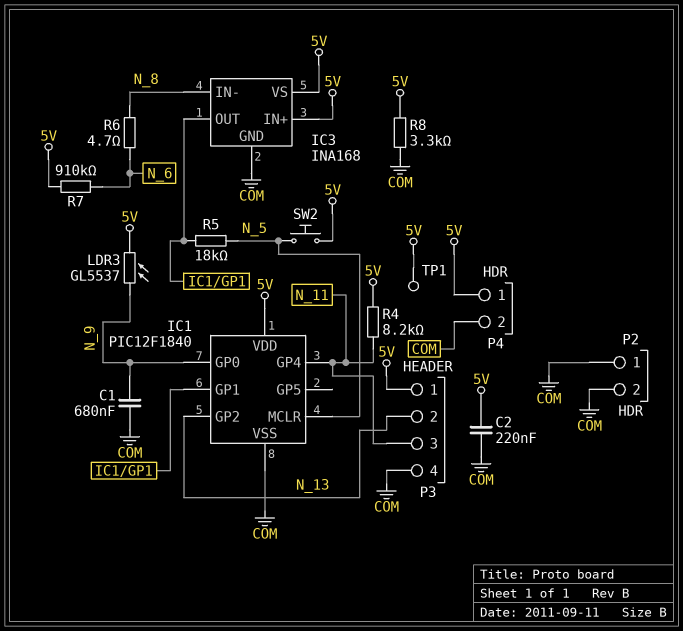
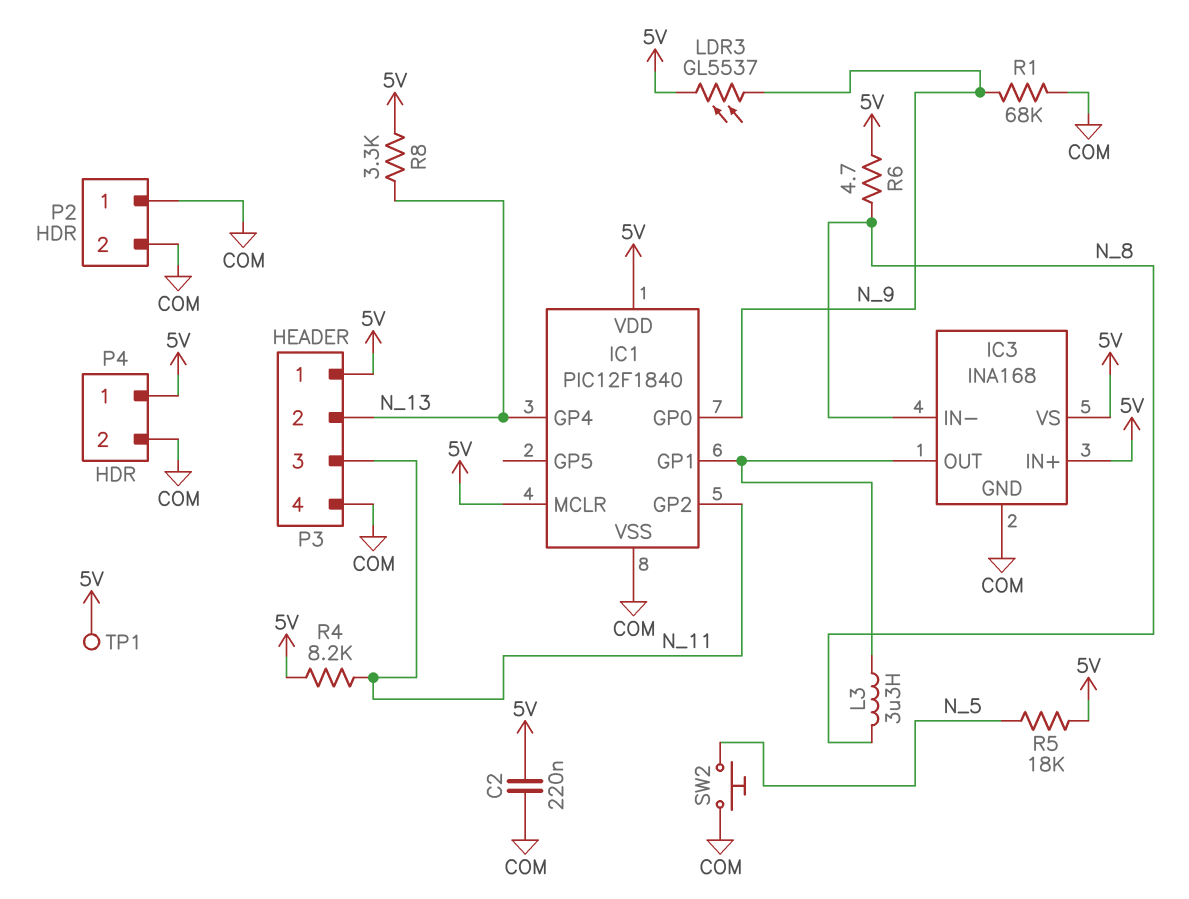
C1: 680nF (COM, N_9) -> none
IC1 pin GP2: N_13 -> N_11
IC1 pin GP4: N_11 -> N_13
IC1 pin MCLR: N_5 -> 5V
L3: none -> 3.3uH (IC1/GP1, N_8)
R1: none -> 68k (COM, N_9)
R5: 18k (IC1/GP1, N_5) -> 18k (5V, N_5)
R6: 4.7 (N_6, N_8) -> 4.7 (5V, N_8)
R7: 910k (5V, N_6) -> none
R8: 3.3k (5V, COM) -> 3.3k (5V, N_13)
SW2: button (5V, N_5) -> button (COM, N_5)

